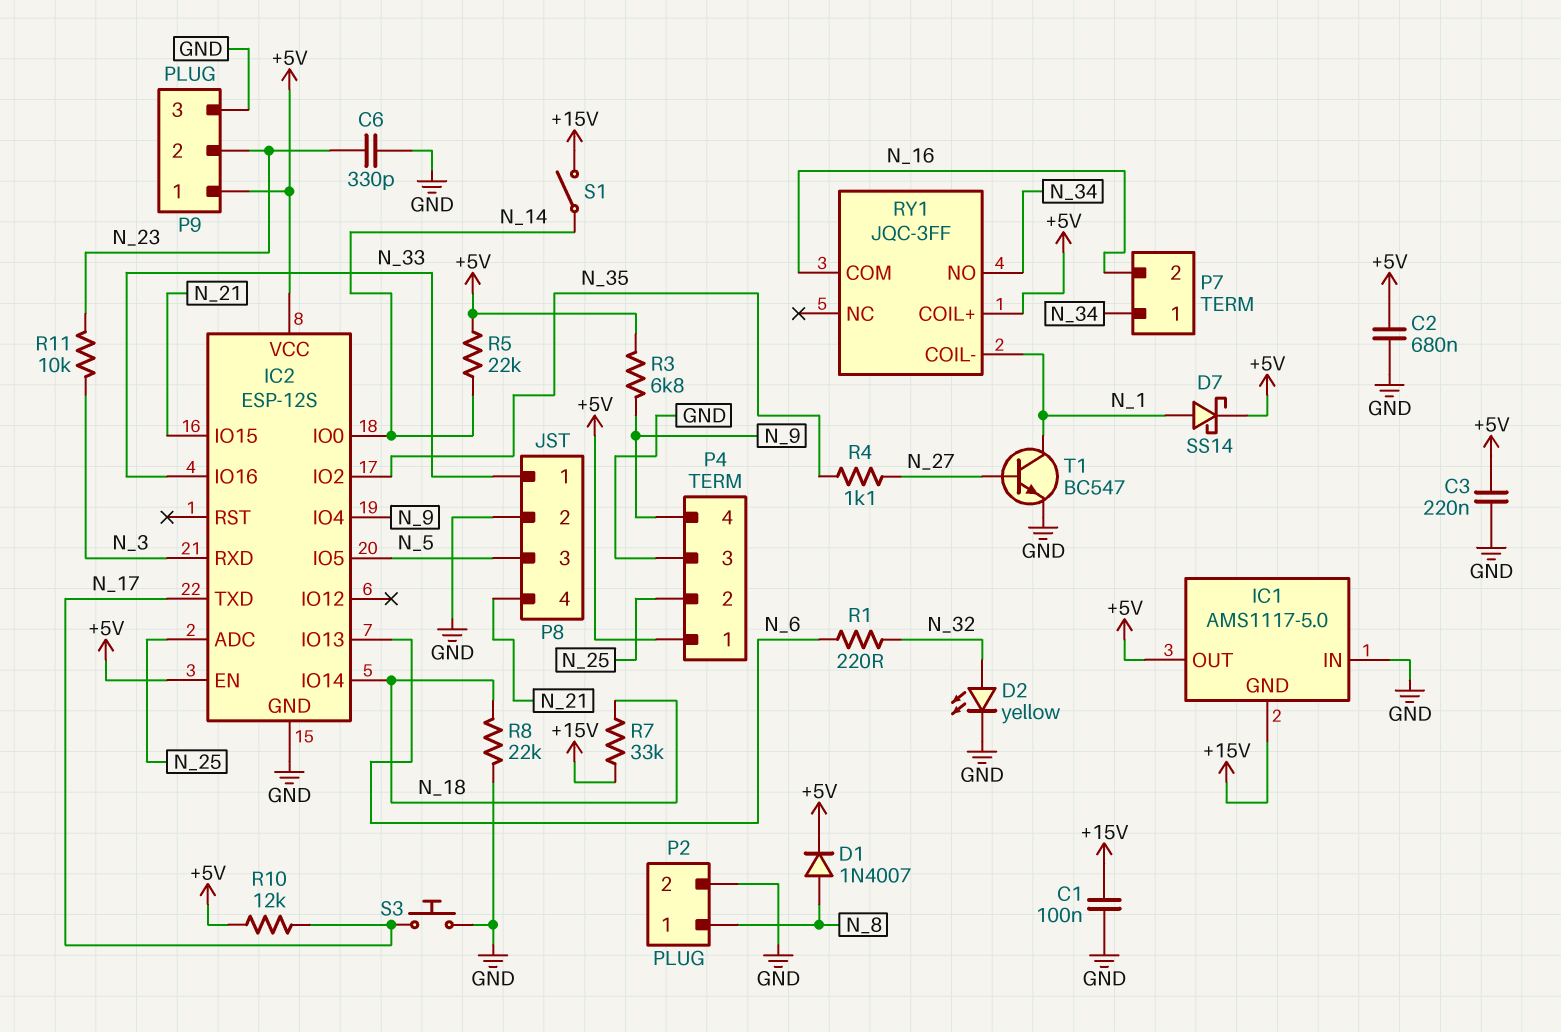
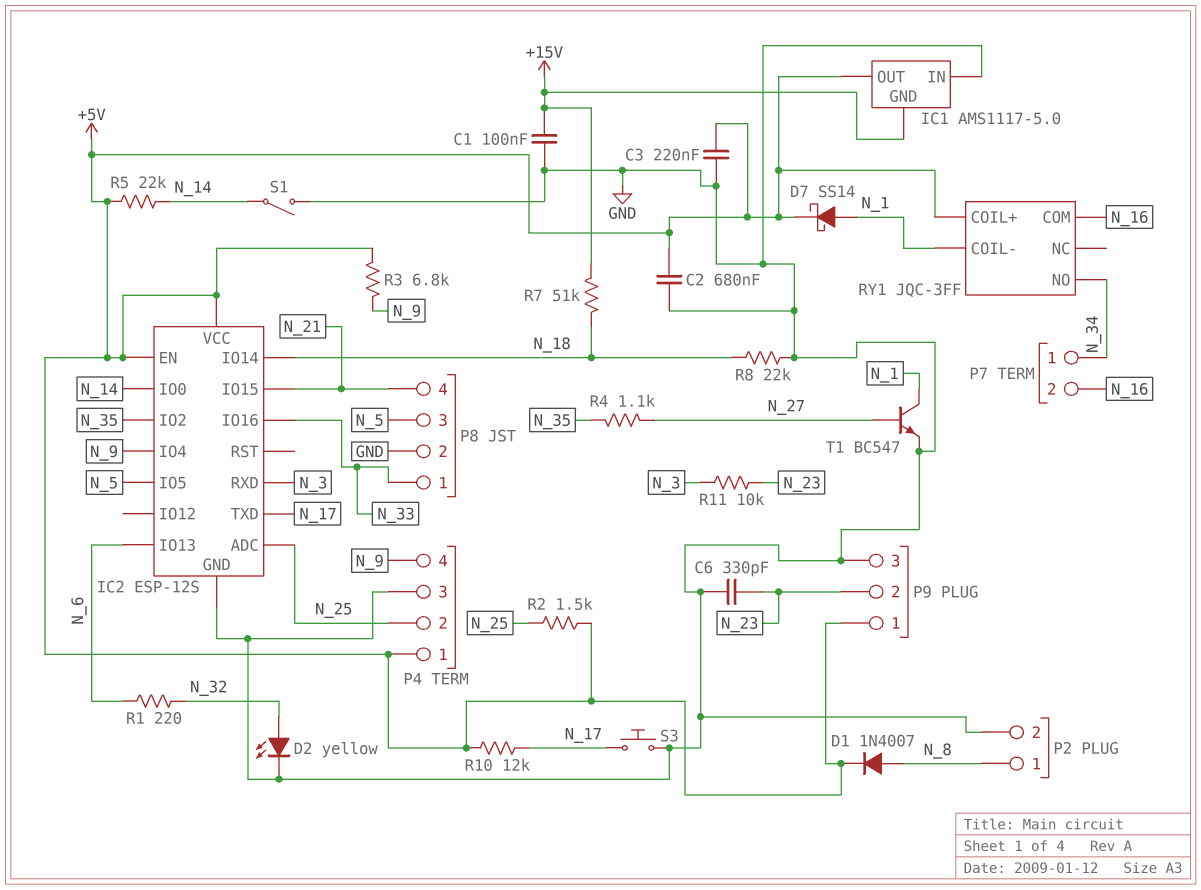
R2: none -> 1.5k (+5V, N_25)
R7: 33k (+15V, N_18) -> 51k (+15V, N_18)
S1: switch (+15V, N_14) -> switch (GND, N_14)

